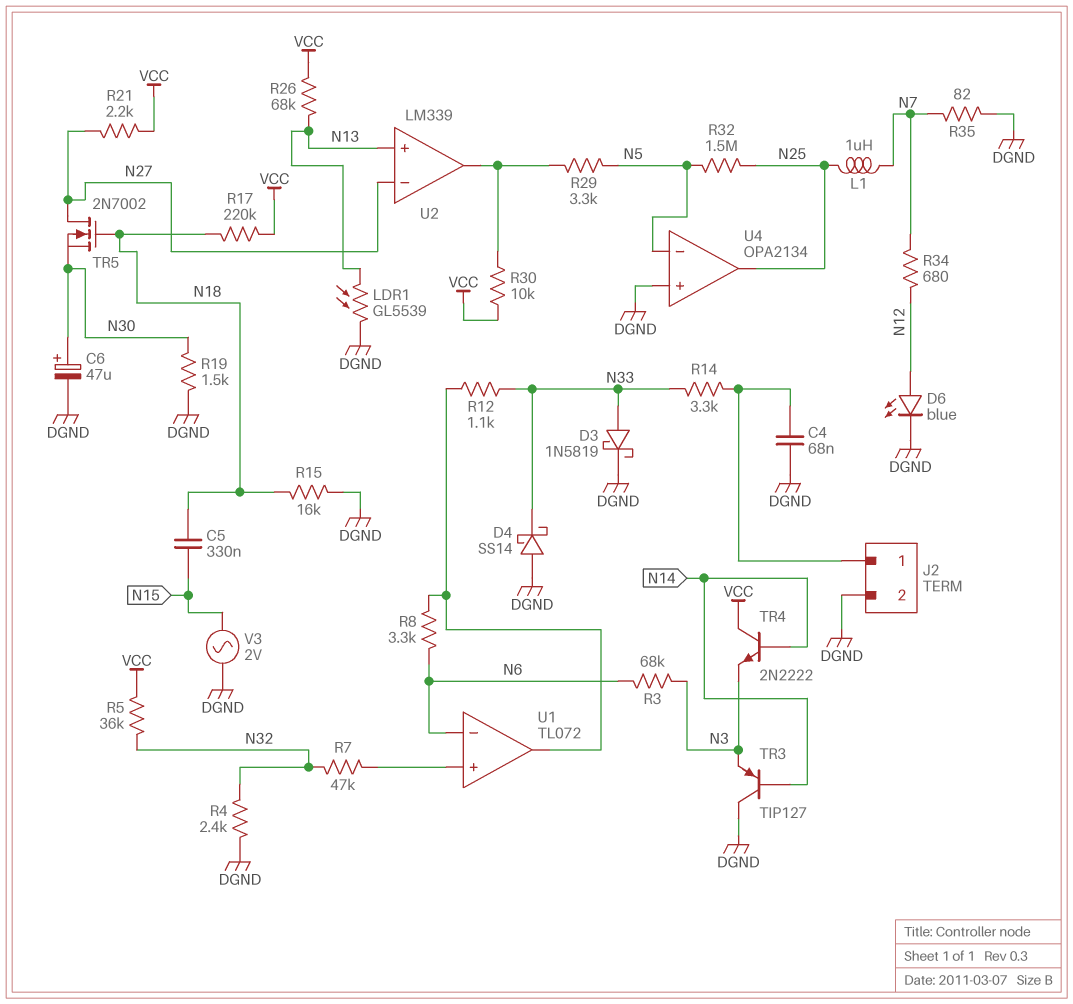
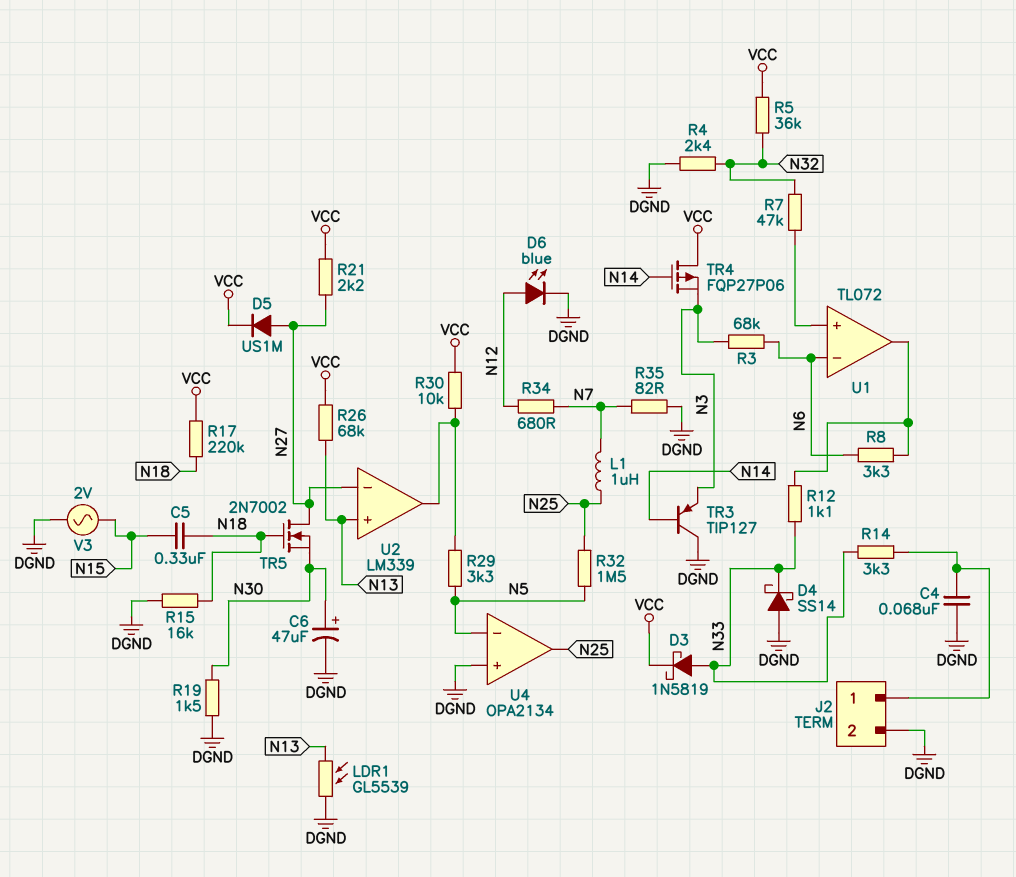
D3: schottky 1N5819 (A N33, K DGND) -> schottky 1N5819 (A N33, K VCC)
D5: none -> diode US1M (A N27, K VCC)
TR4: NPN 2N2222 (B N14, C VCC, E N3) -> PMOS FQP27P06 (G N14, D VCC, S N3)

